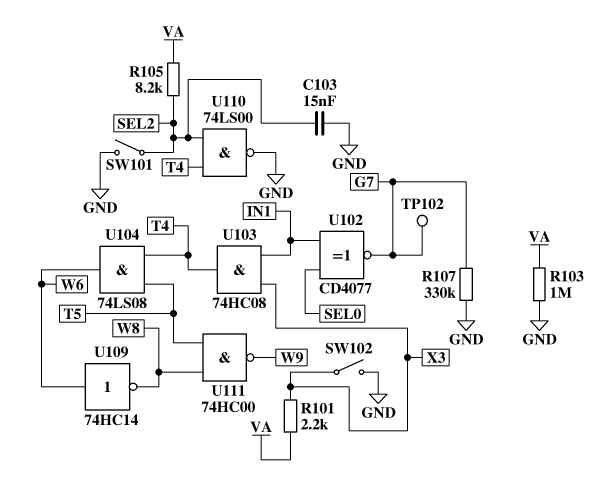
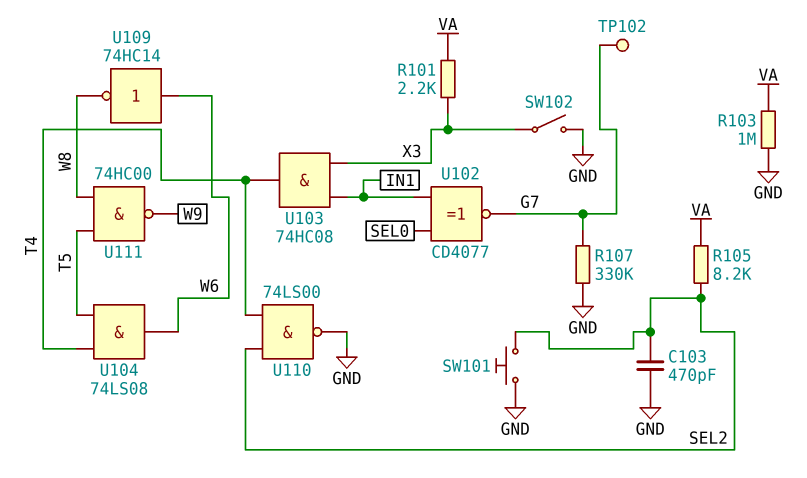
C103: 15nF (GND, SEL2) -> 470pF (GND, SEL2)
SW101: switch (GND, SEL2) -> button (GND, SEL2)

